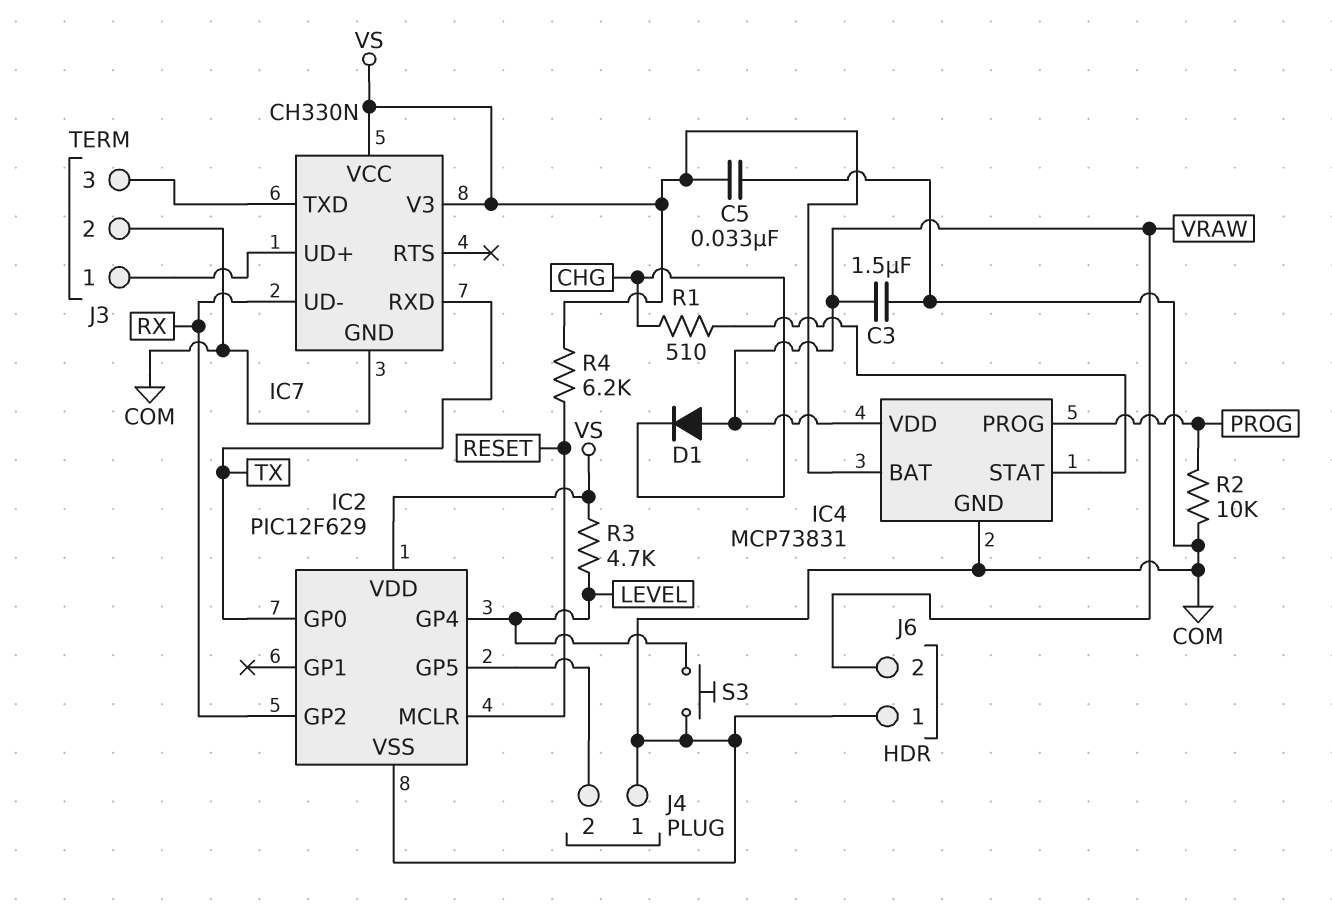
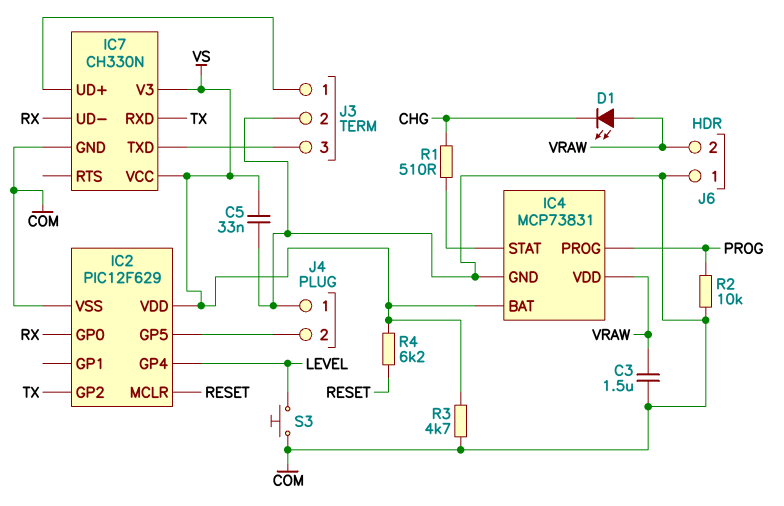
D1: diode (A VRAW, K CHG) -> LED (A VRAW, K CHG)
IC2 pin GP0: TX -> RX
IC2 pin GP2: RX -> TX
R3: 4.7k (LEVEL, VS) -> 4.7k (COM, VS)

